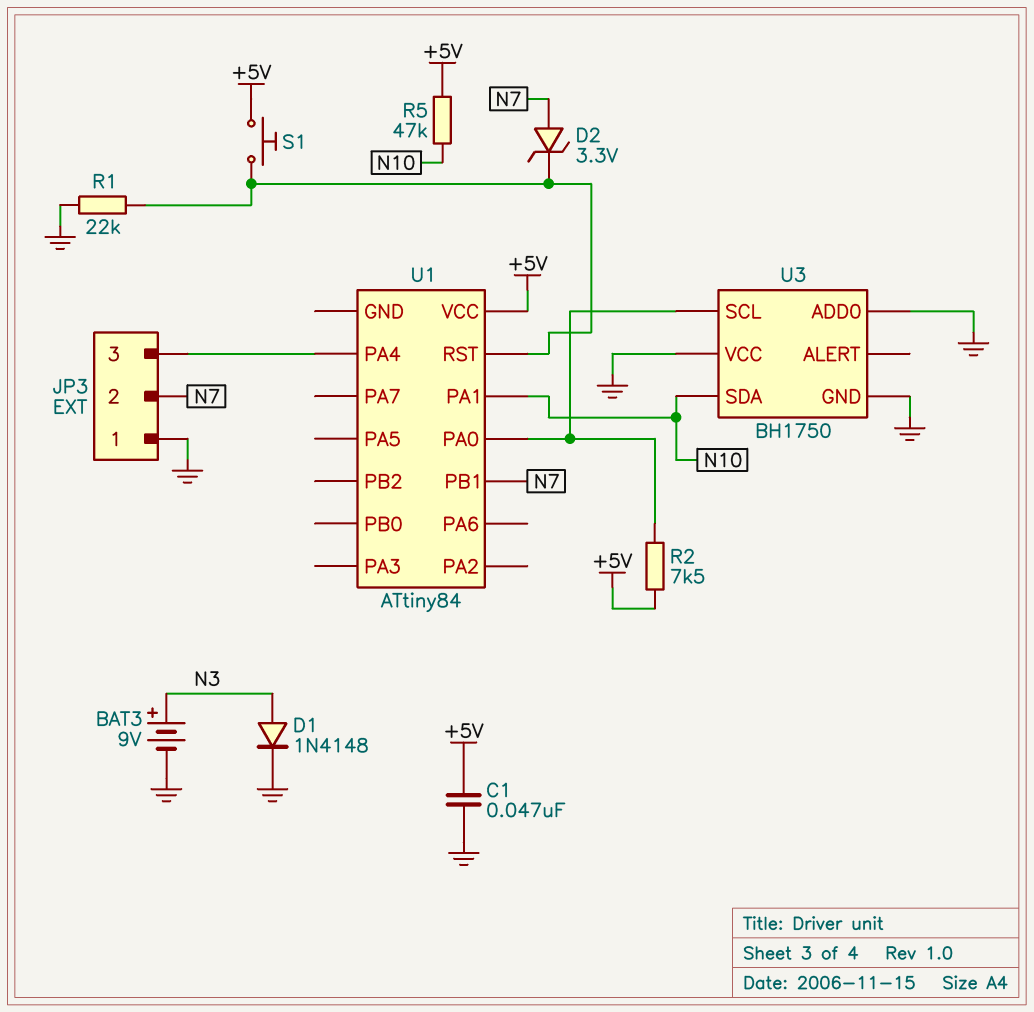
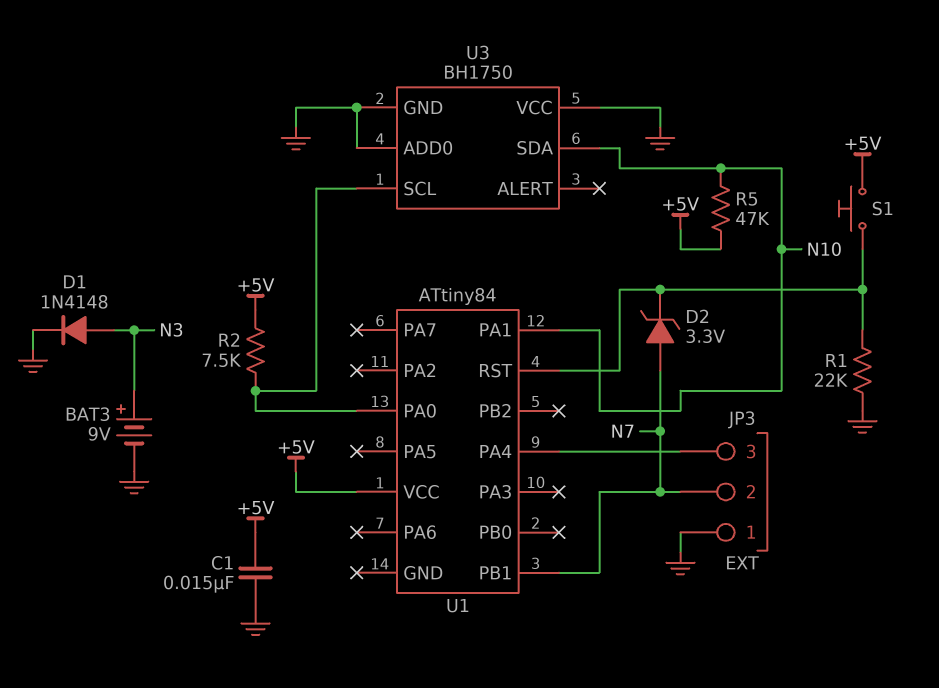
C1: 47nF (+5V, GND) -> 15nF (+5V, GND)

